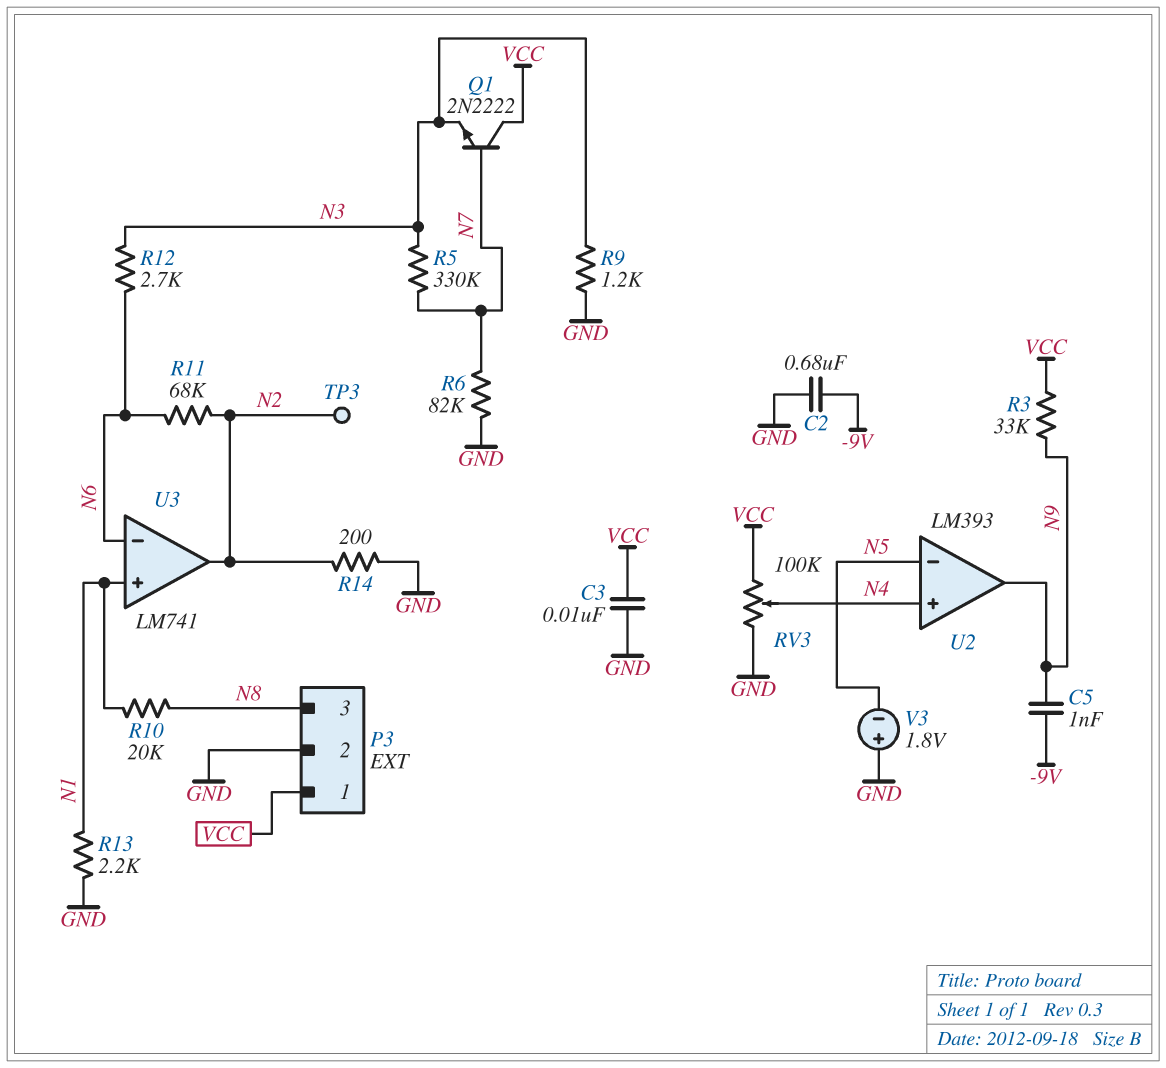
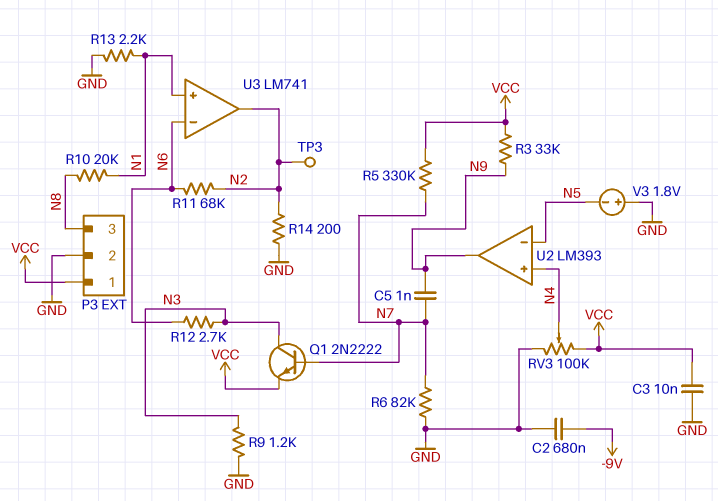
C5: 1nF (-9V, N9) -> 1nF (N7, N9)
Q1: NPN 2N2222 (B N7, C VCC, E N3) -> NPN 2N2222 (B N7, C N3, E VCC)
R5: 330k (N3, N7) -> 330k (N7, VCC)

